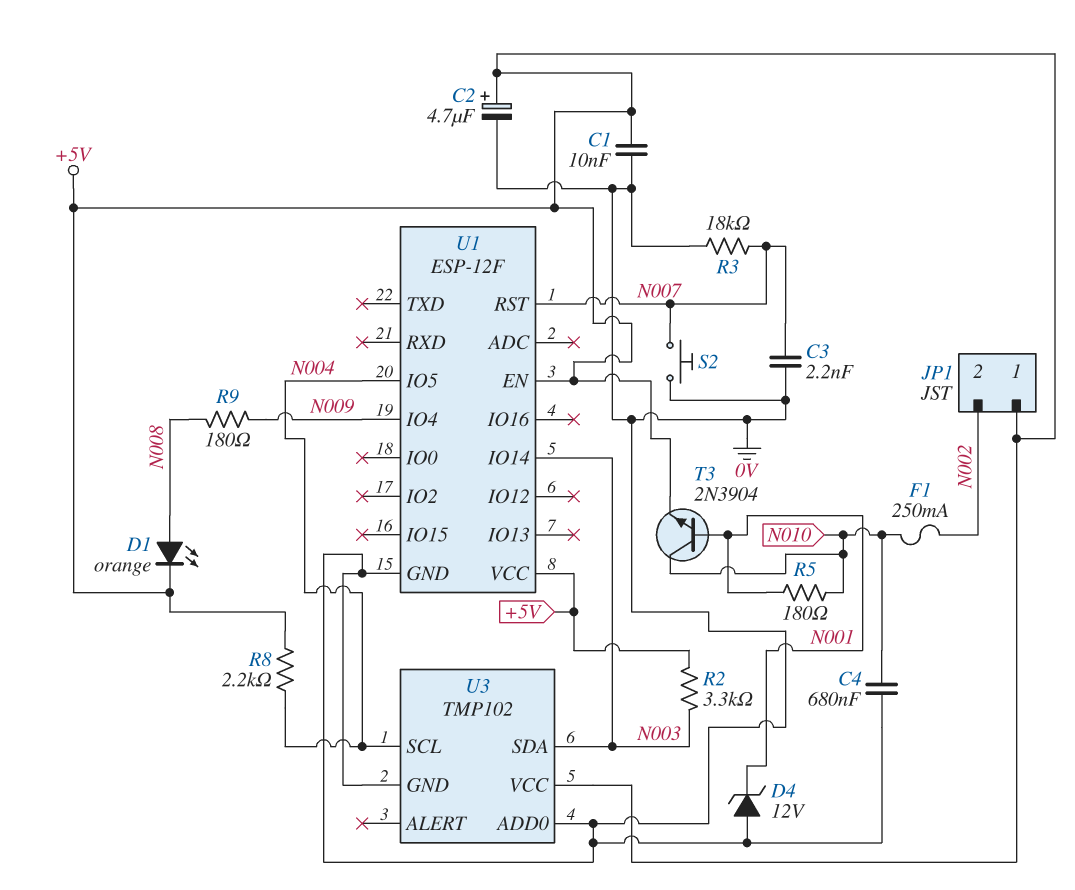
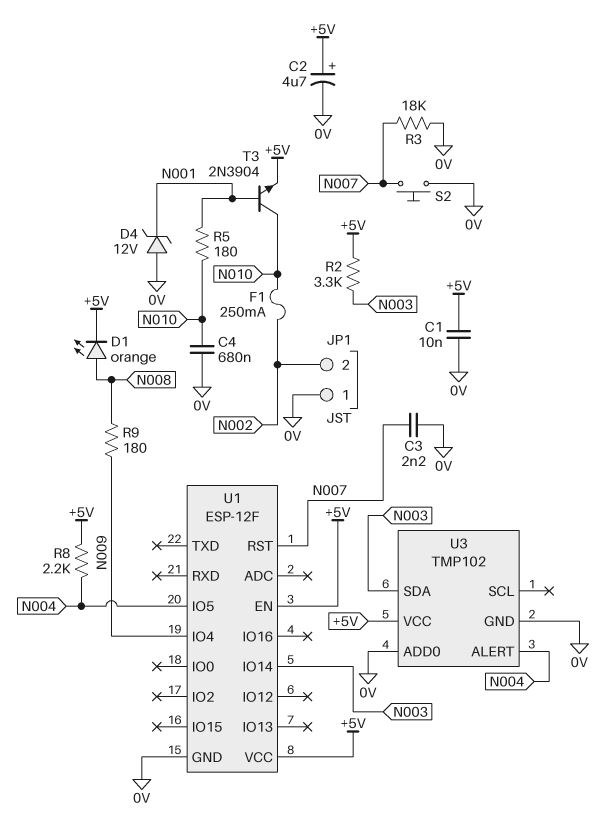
JP1 pin 1: +5V -> 0V
U3 pin ALERT: none -> N004
U3 pin SCL: N004 -> none

